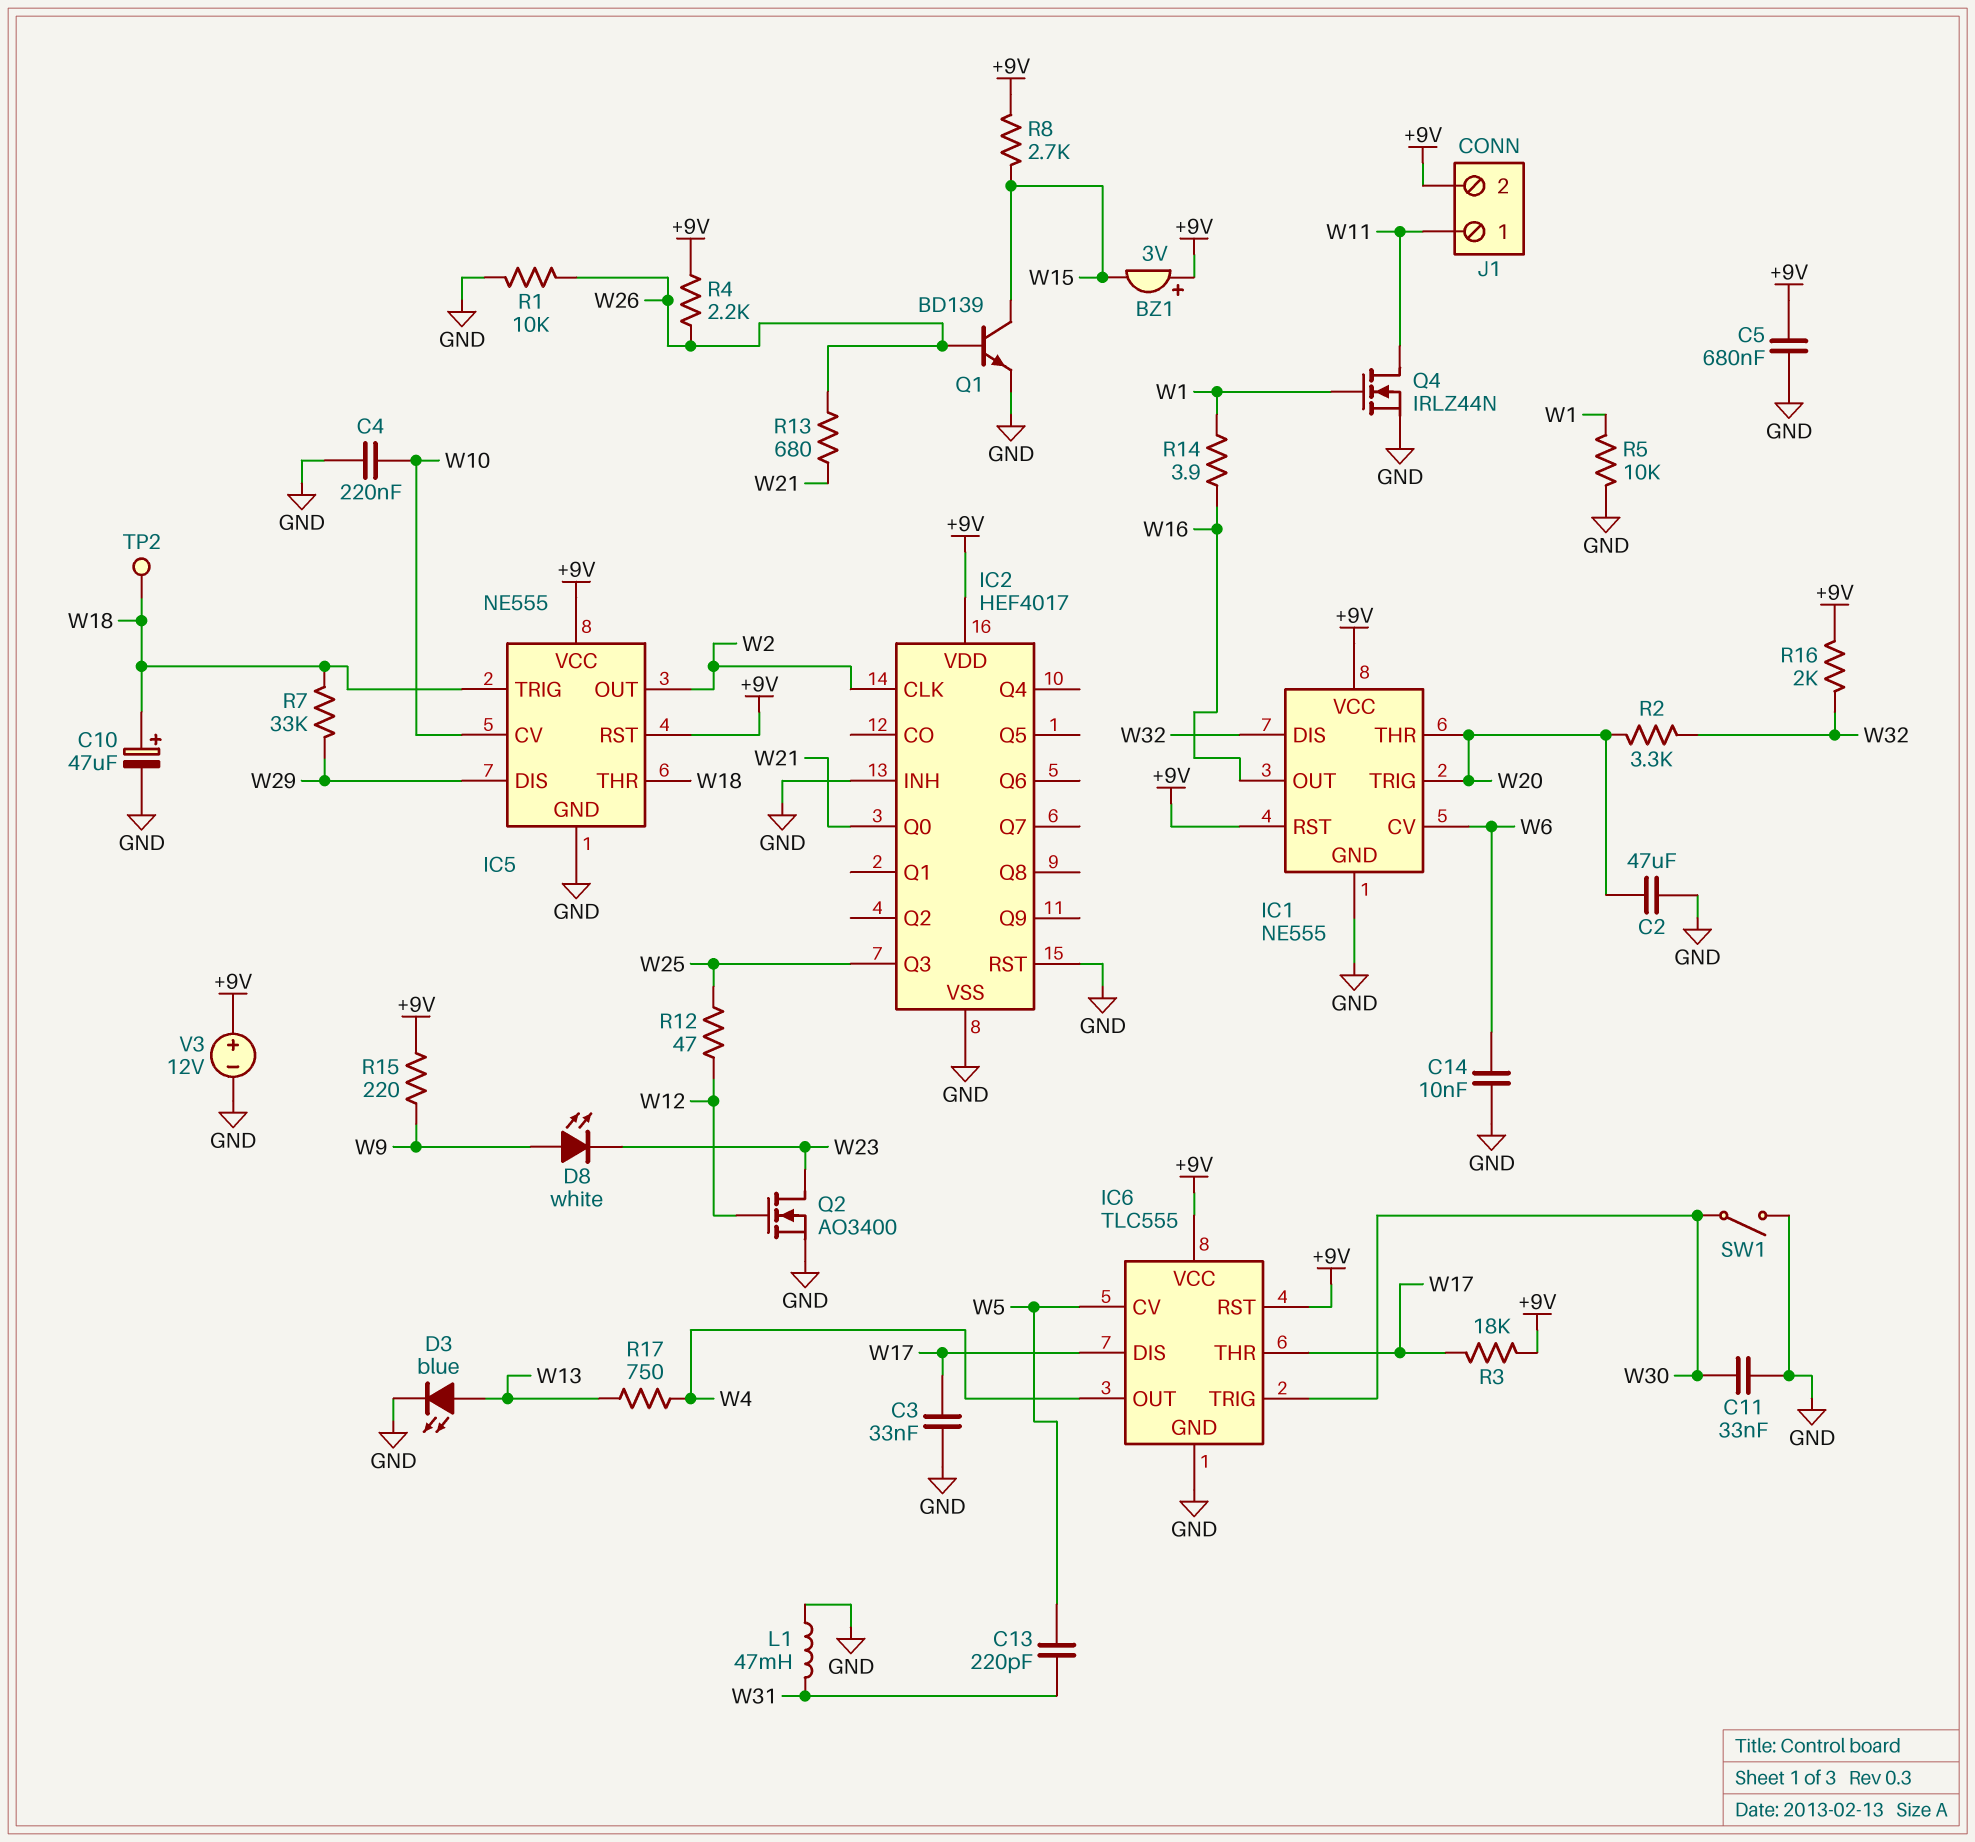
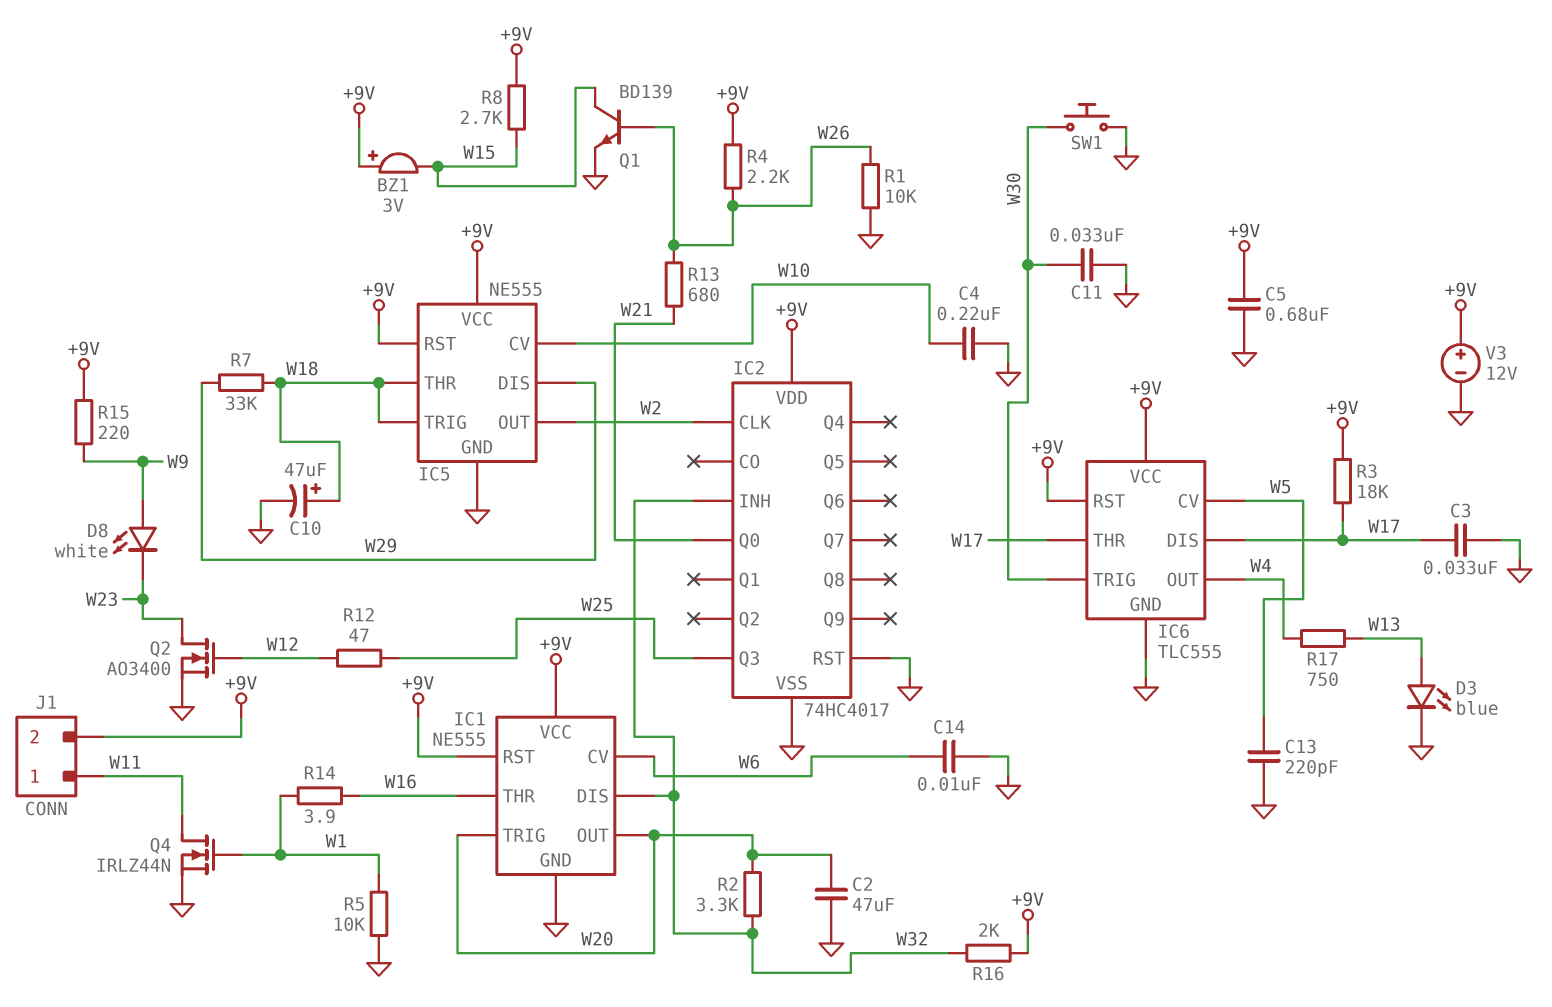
C13: 220pF (W5, W31) -> 220pF (GND, W5)
IC1 pin OUT: W16 -> W20
IC1 pin THR: W20 -> W16
IC2: HEF4017 -> 74HC4017
IC2 pin INH: GND -> W32
L1: 47mH (GND, W31) -> none
SW1: switch (GND, W30) -> button (GND, W30)
TP2: test point (W18) -> none

